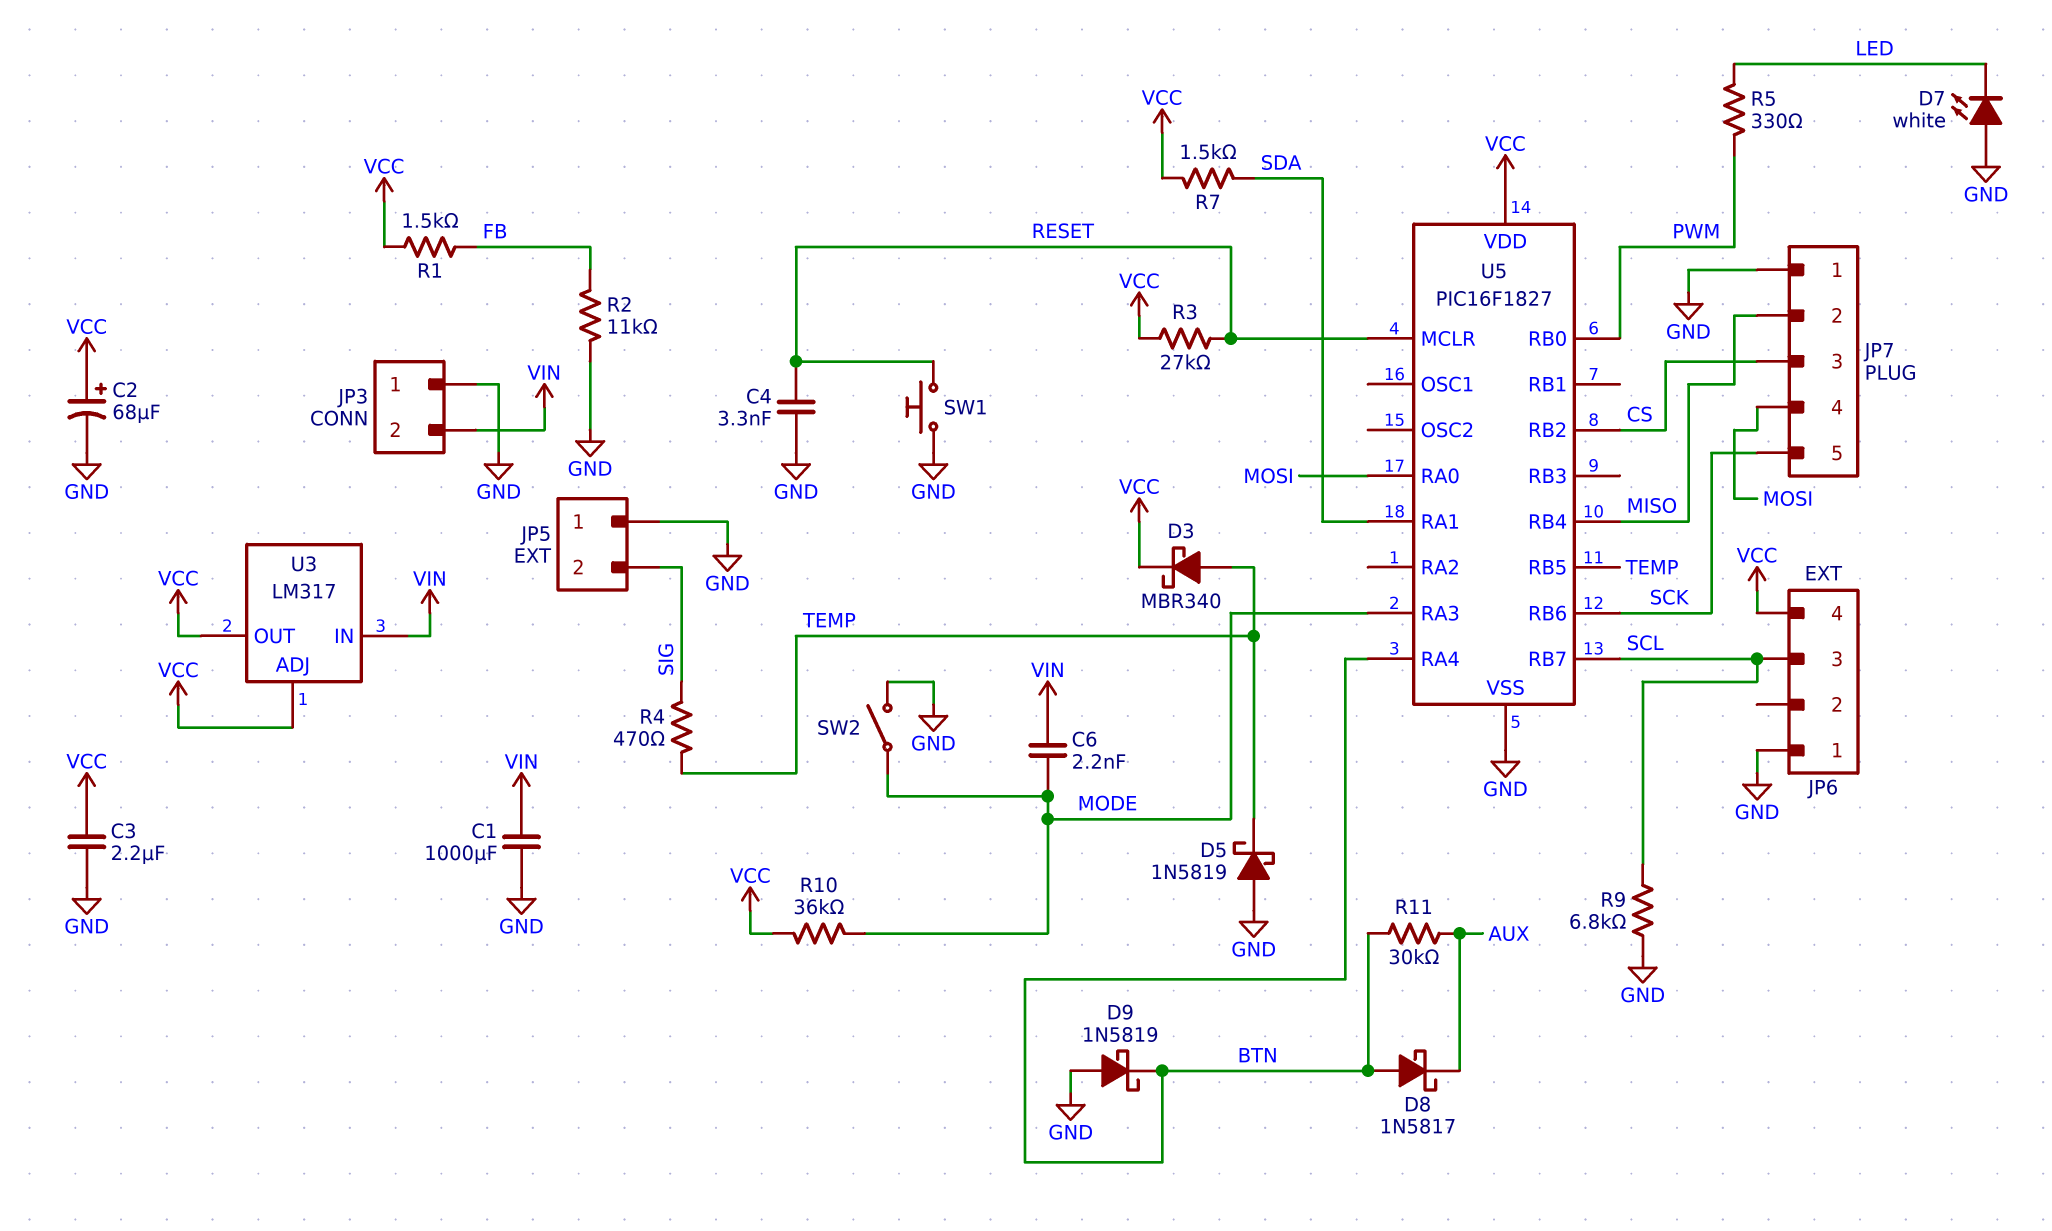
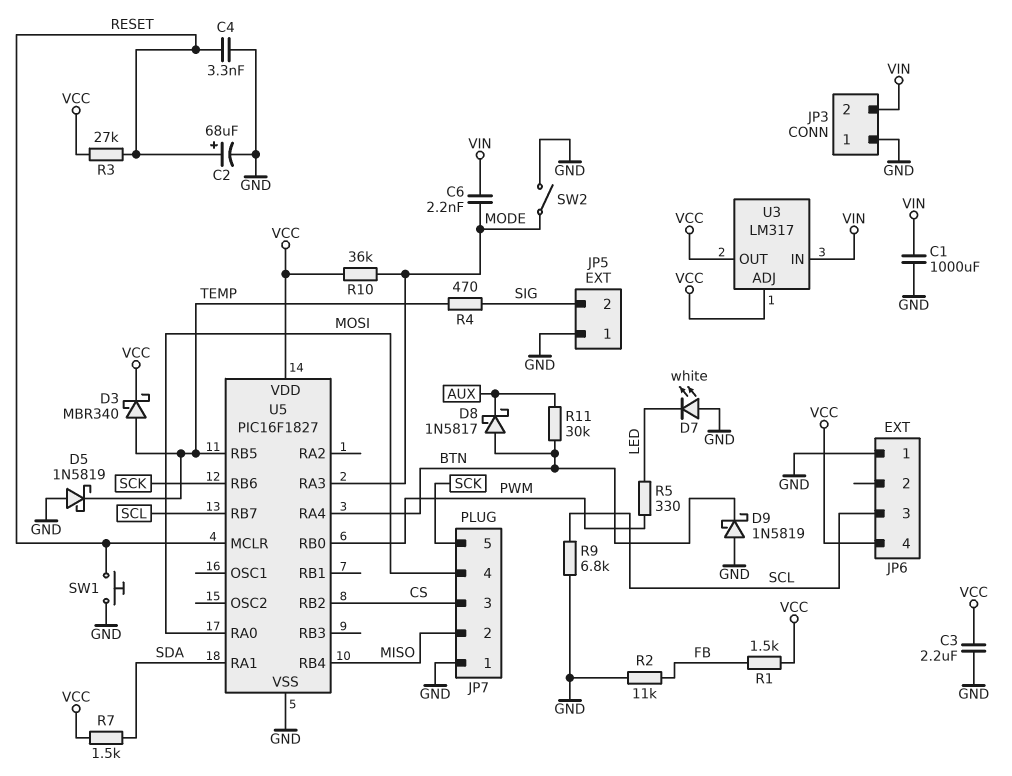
C2: 68uF (plus VCC, minus GND) -> 68uF (plus RESET, minus GND)

